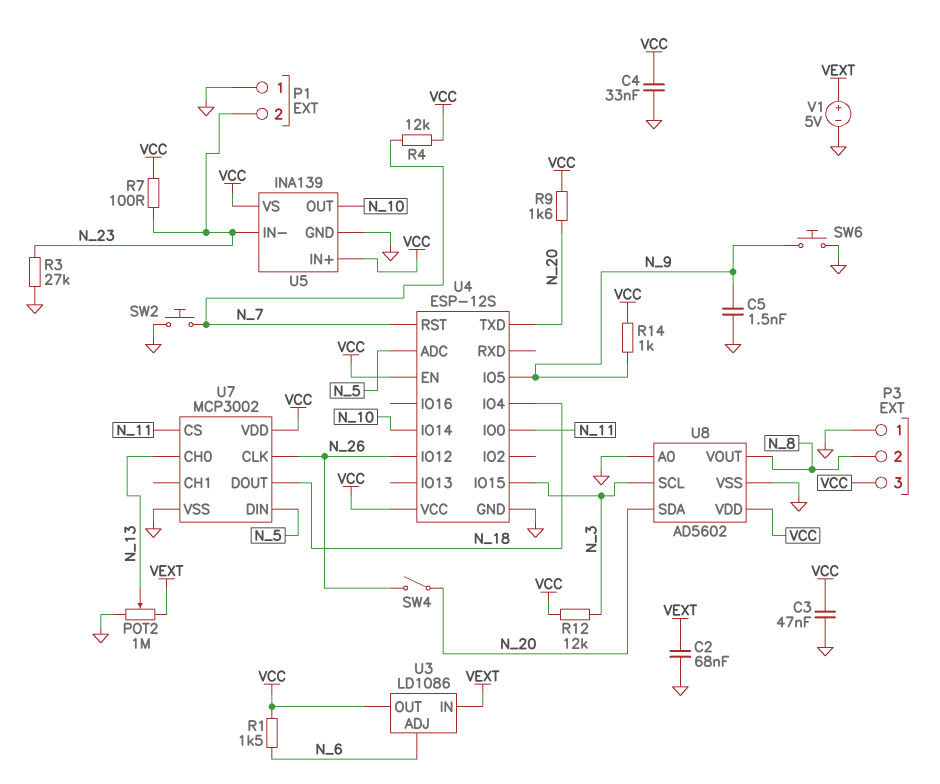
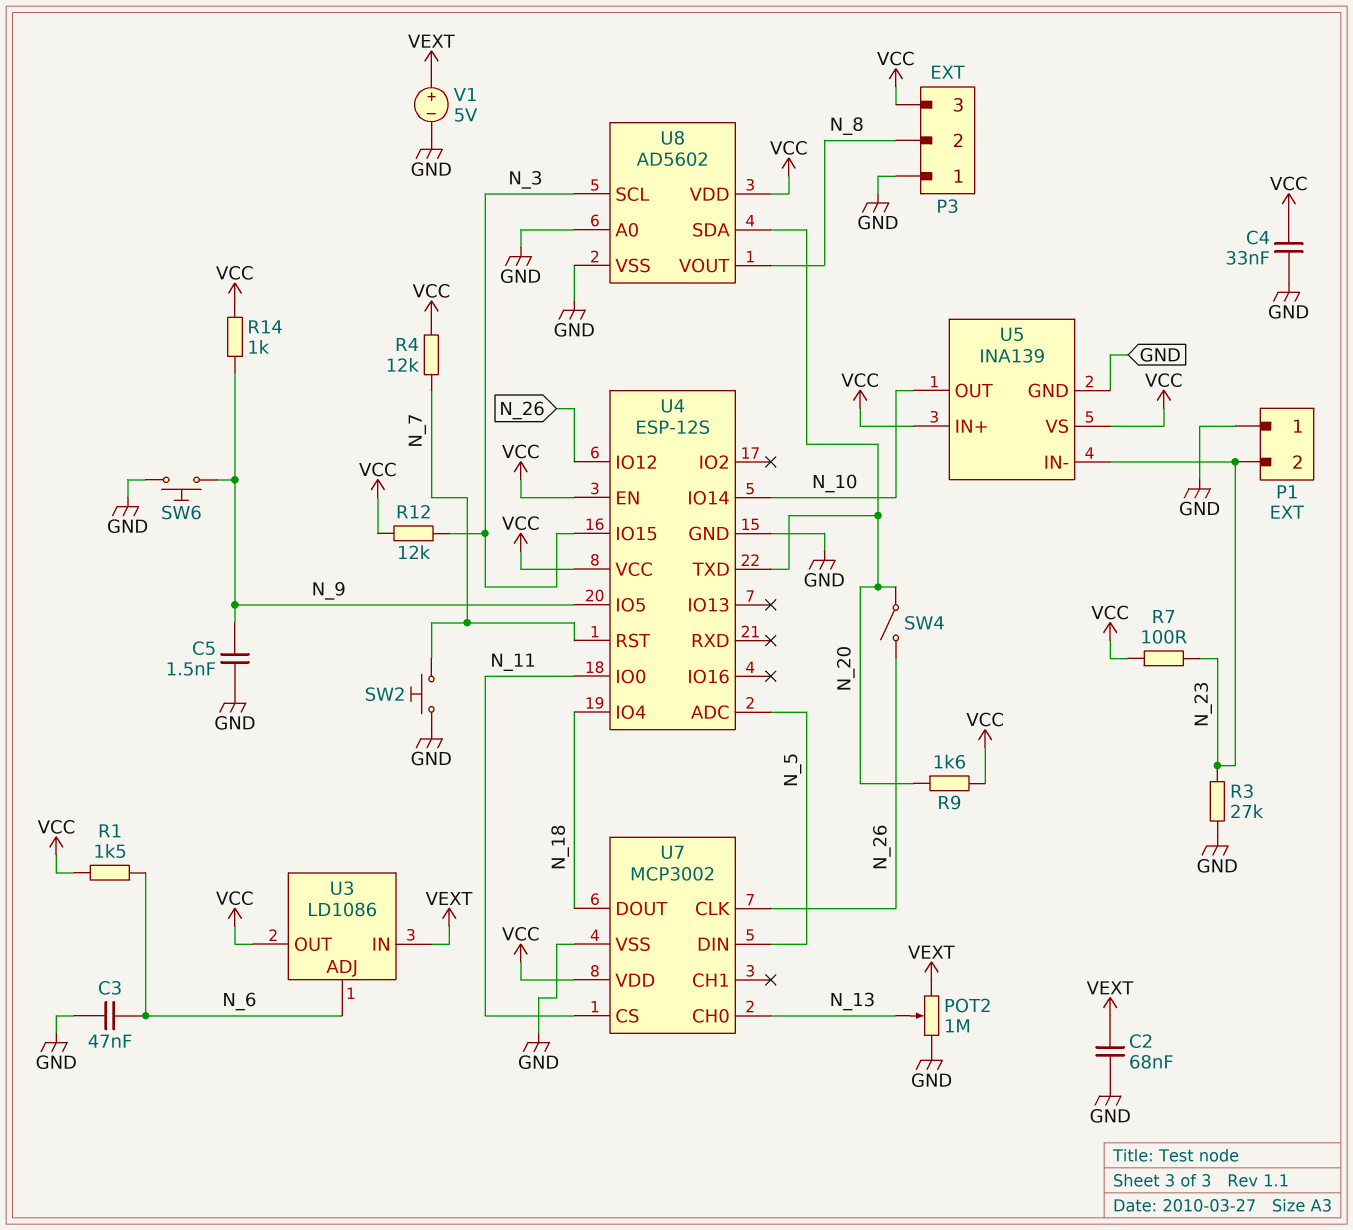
C3: 47nF (GND, VCC) -> 47nF (GND, N_6)

